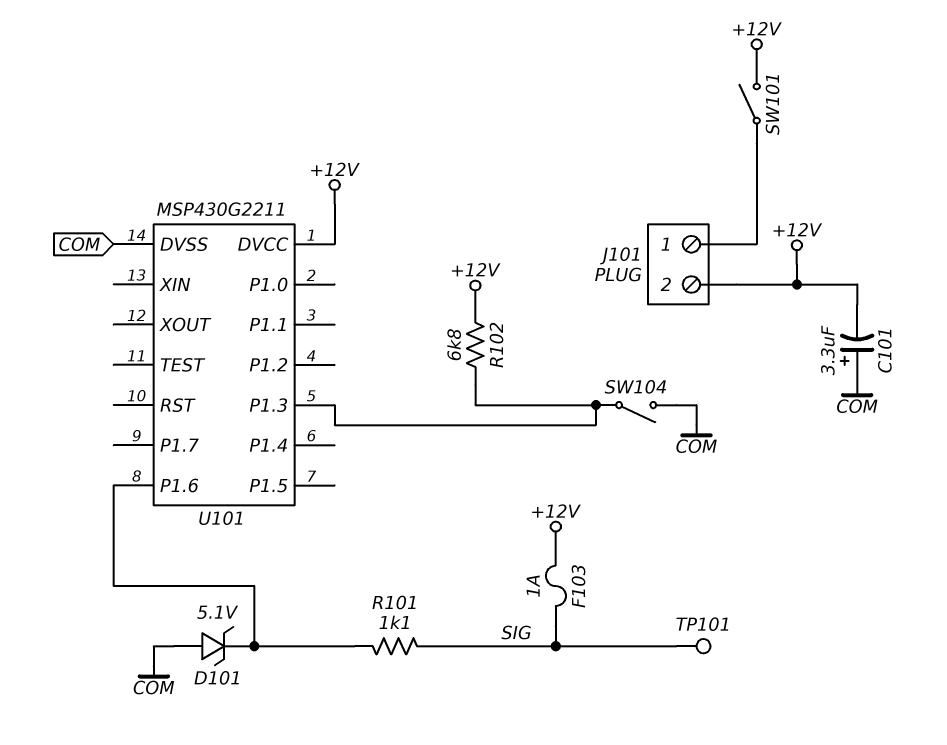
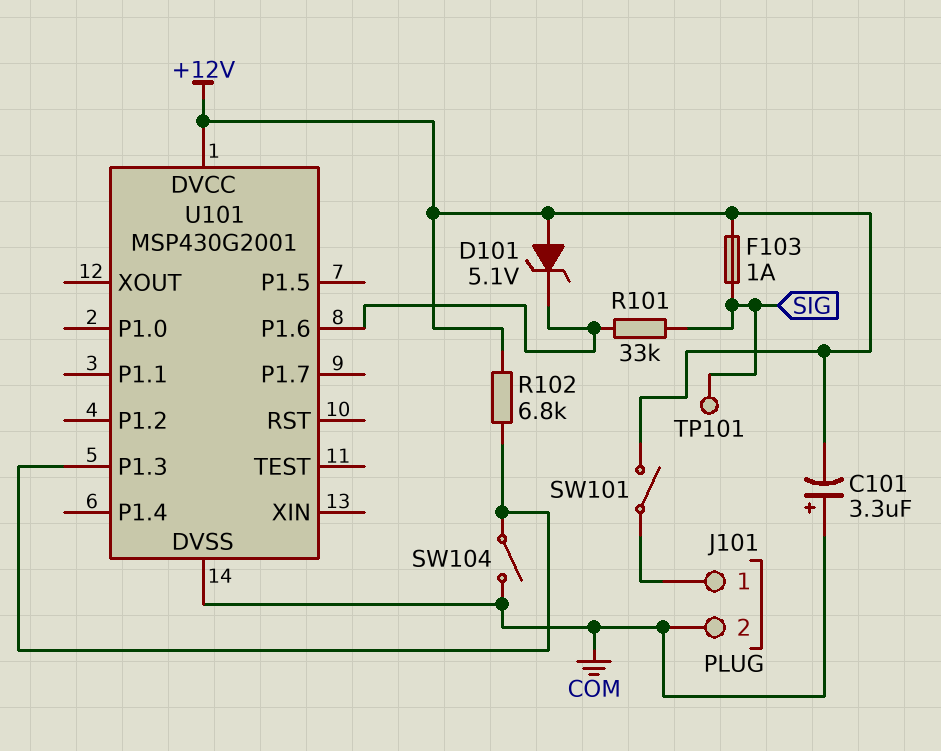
D101: zener 5.1V (A COM, K U101/P1.6) -> zener 5.1V (A +12V, K U101/P1.6)
J101 pin 2: +12V -> COM
R101: 1.1k (SIG, U101/P1.6) -> 33k (SIG, U101/P1.6)
U101: MSP430G2211 -> MSP430G2001

